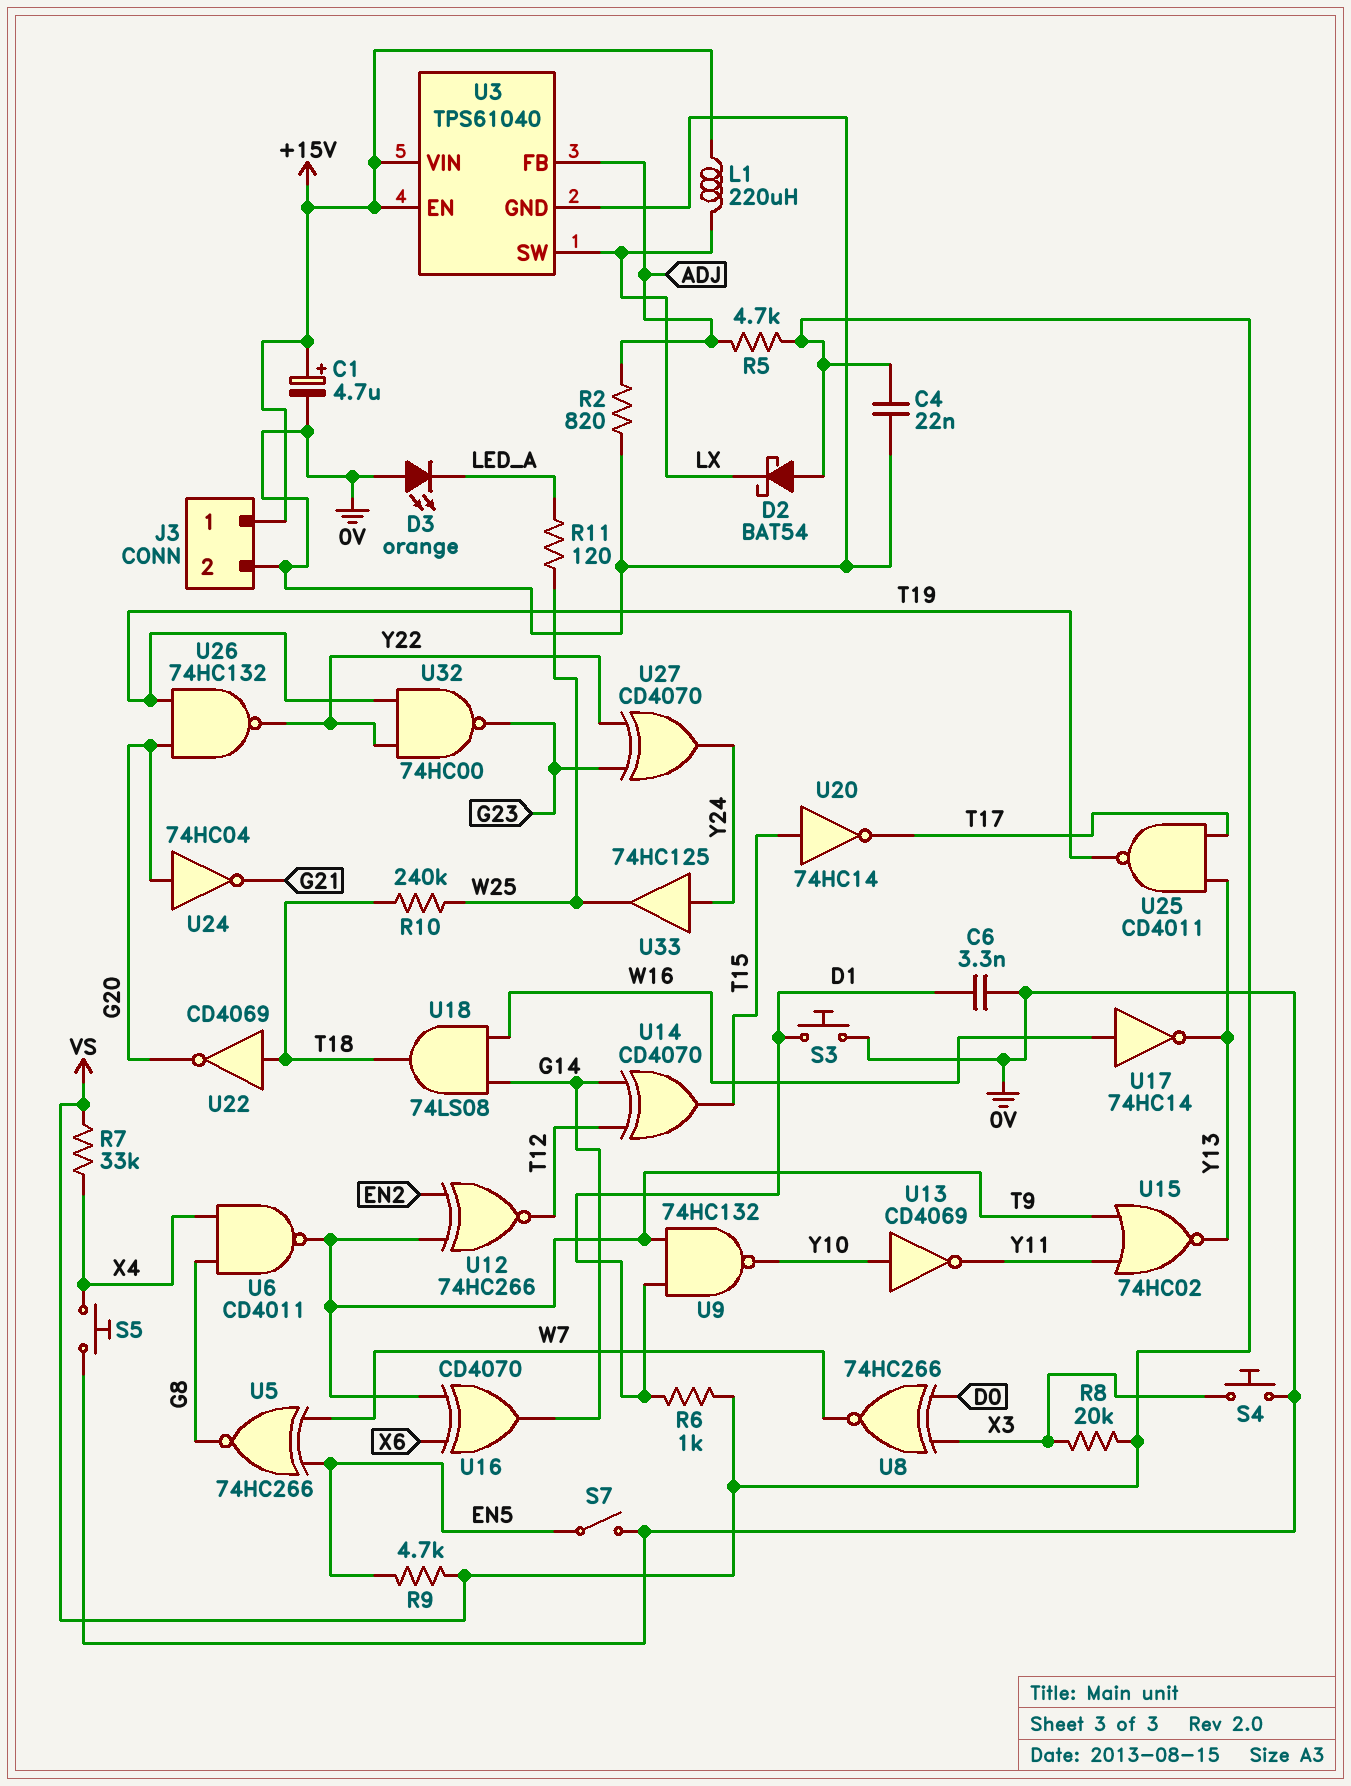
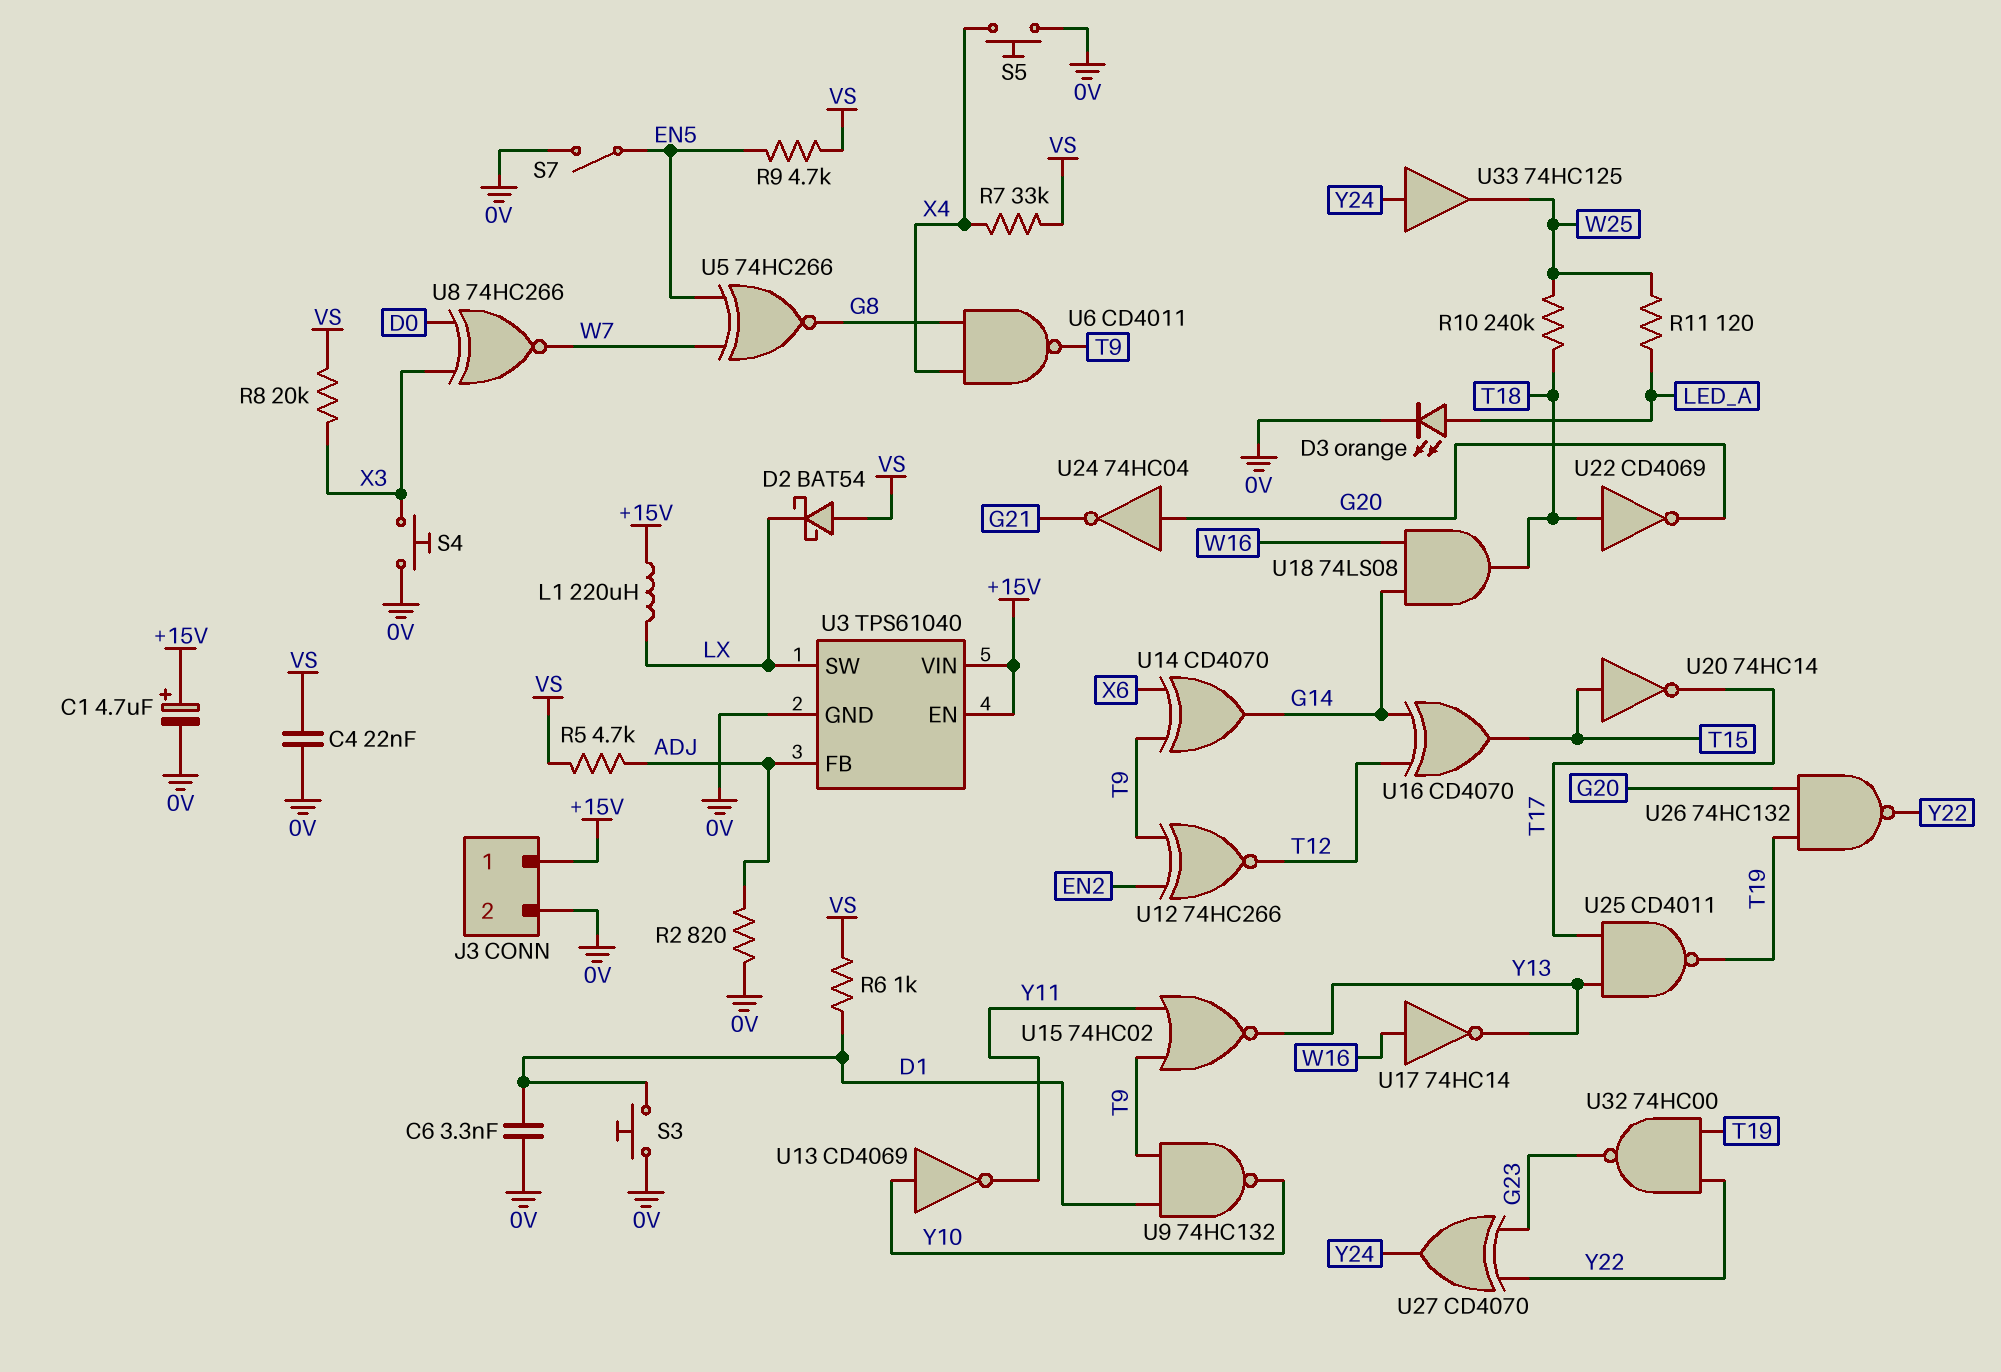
D3: LED orange (A 0V, K LED_A) -> LED orange (A LED_A, K 0V)
U14: XOR CD4070 (in G14, in T12, out T15) -> XOR CD4070 (in T9, in X6, out G14)
U16: XOR CD4070 (in T9, in X6, out G14) -> XOR CD4070 (in G14, in T12, out T15)

